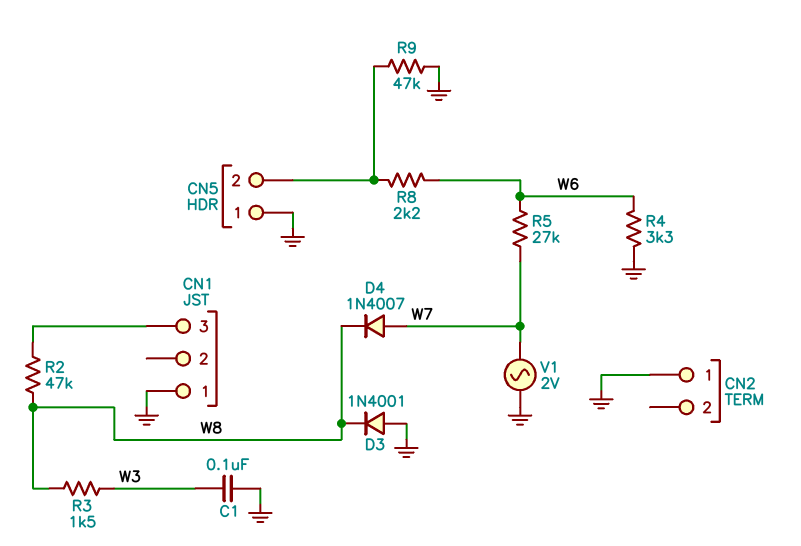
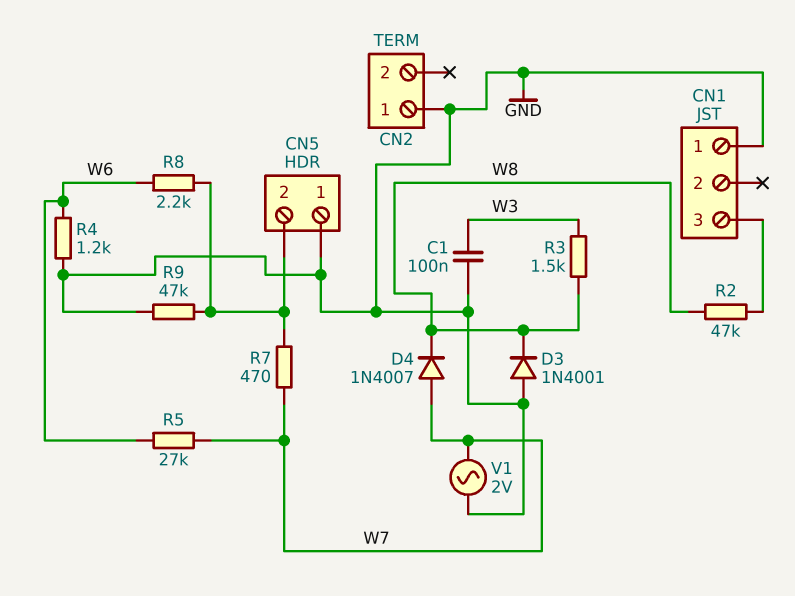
R4: 3.3k (GND, W6) -> 1.2k (GND, W6)
R7: none -> 470 (CN5/2, W7)

